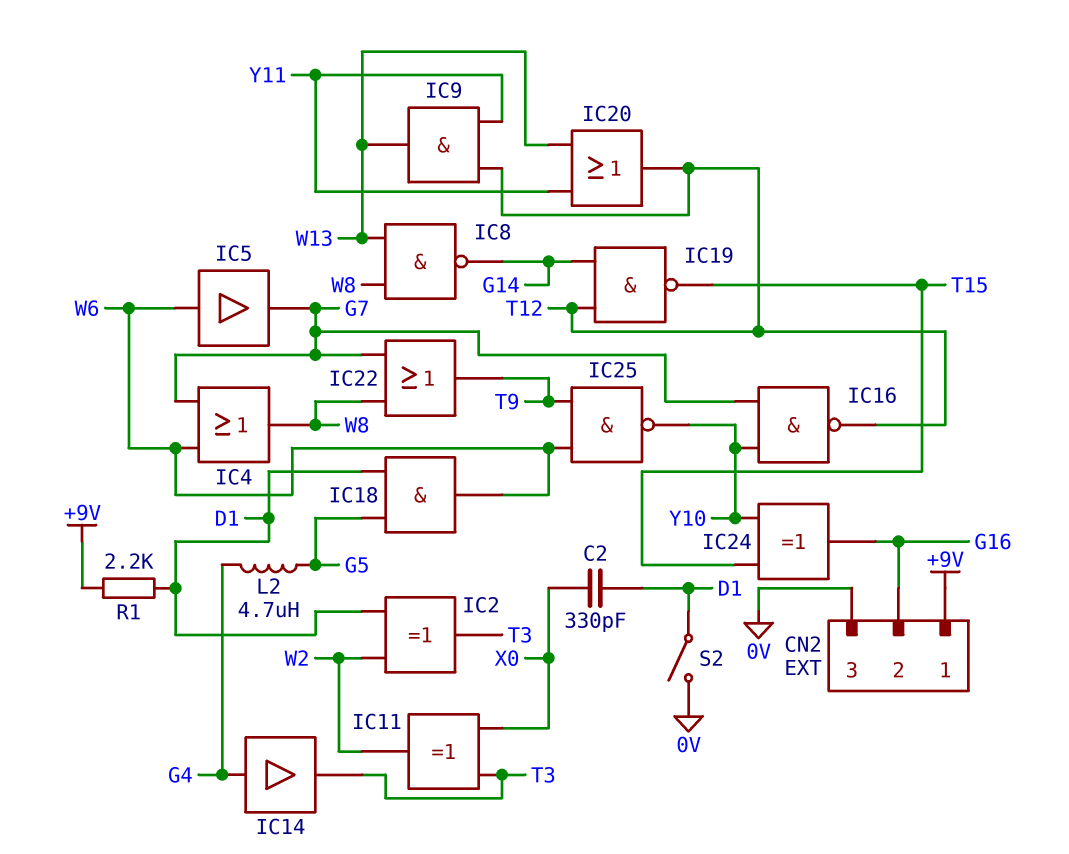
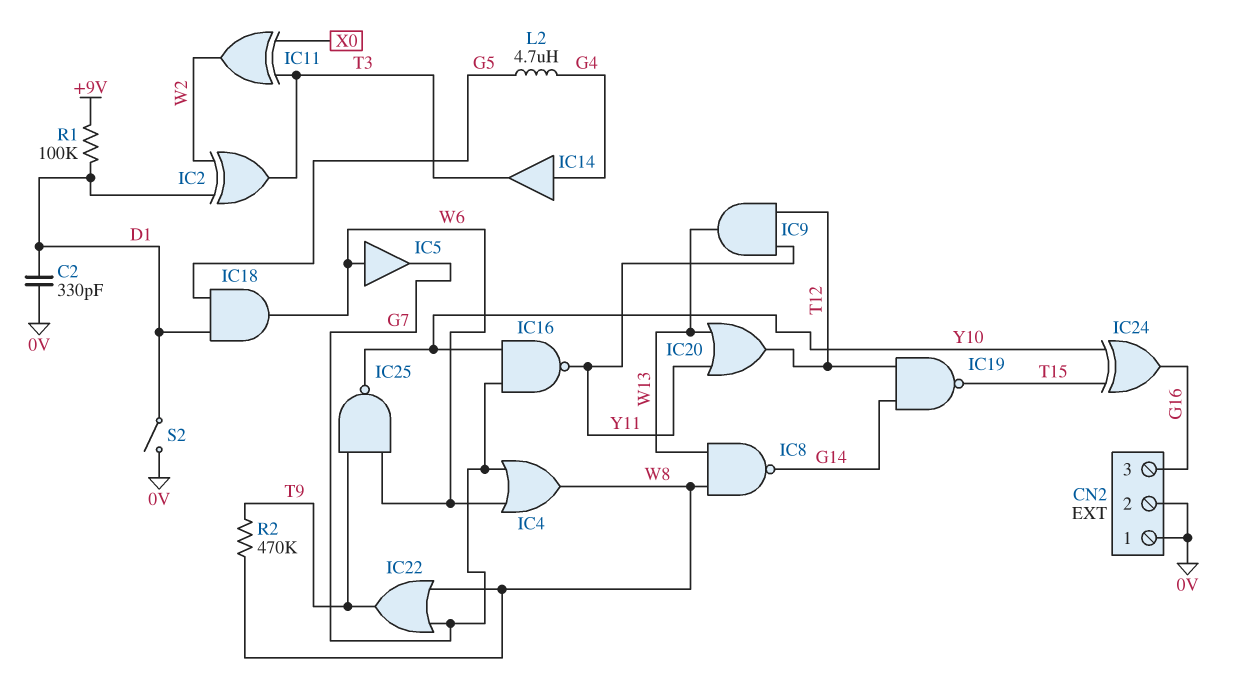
C2: 330pF (D1, X0) -> 330pF (0V, D1)
CN2 pin 1: +9V -> 0V
CN2 pin 2: G16 -> 0V
CN2 pin 3: 0V -> G16
IC16: NAND (in G7, in Y10, out T12) -> NAND (in G7, in Y10, out Y11)
R1: 2.2k (+9V, D1) -> 100k (+9V, D1)
R2: none -> 470k (T9, W8)

